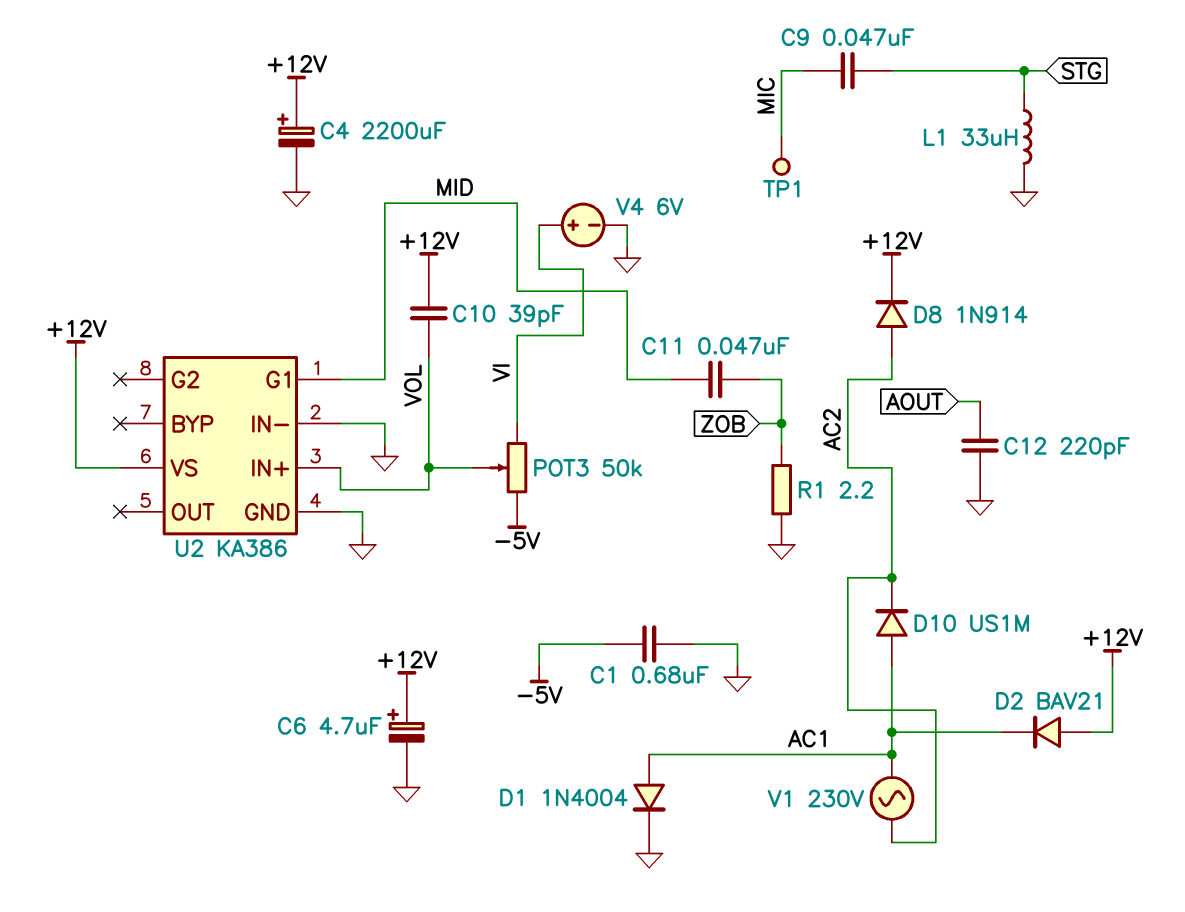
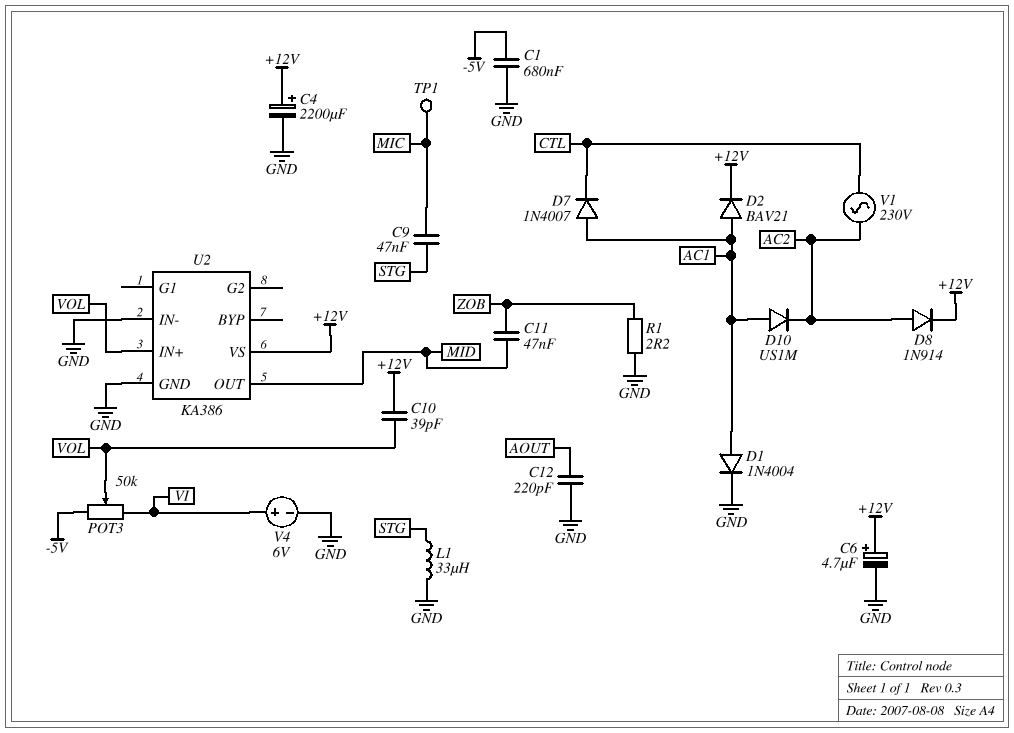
D2: diode BAV21 (A +12V, K AC1) -> diode BAV21 (A AC1, K +12V)
D7: none -> diode 1N4007 (A AC1, K CTL)
U2 pin G1: MID -> none
U2 pin OUT: none -> MID
V1: AC 230V (AC1, AC2) -> AC 230V (AC2, CTL)

